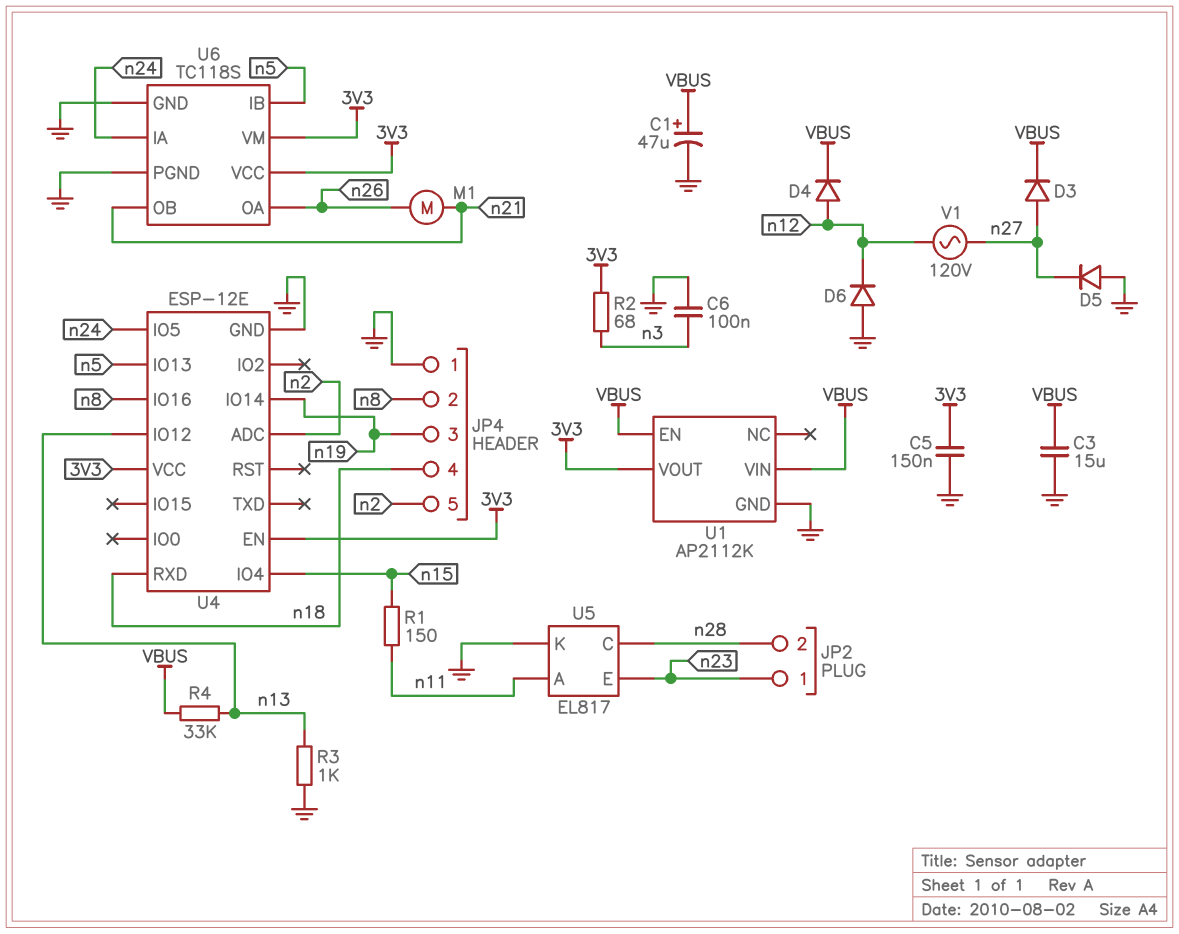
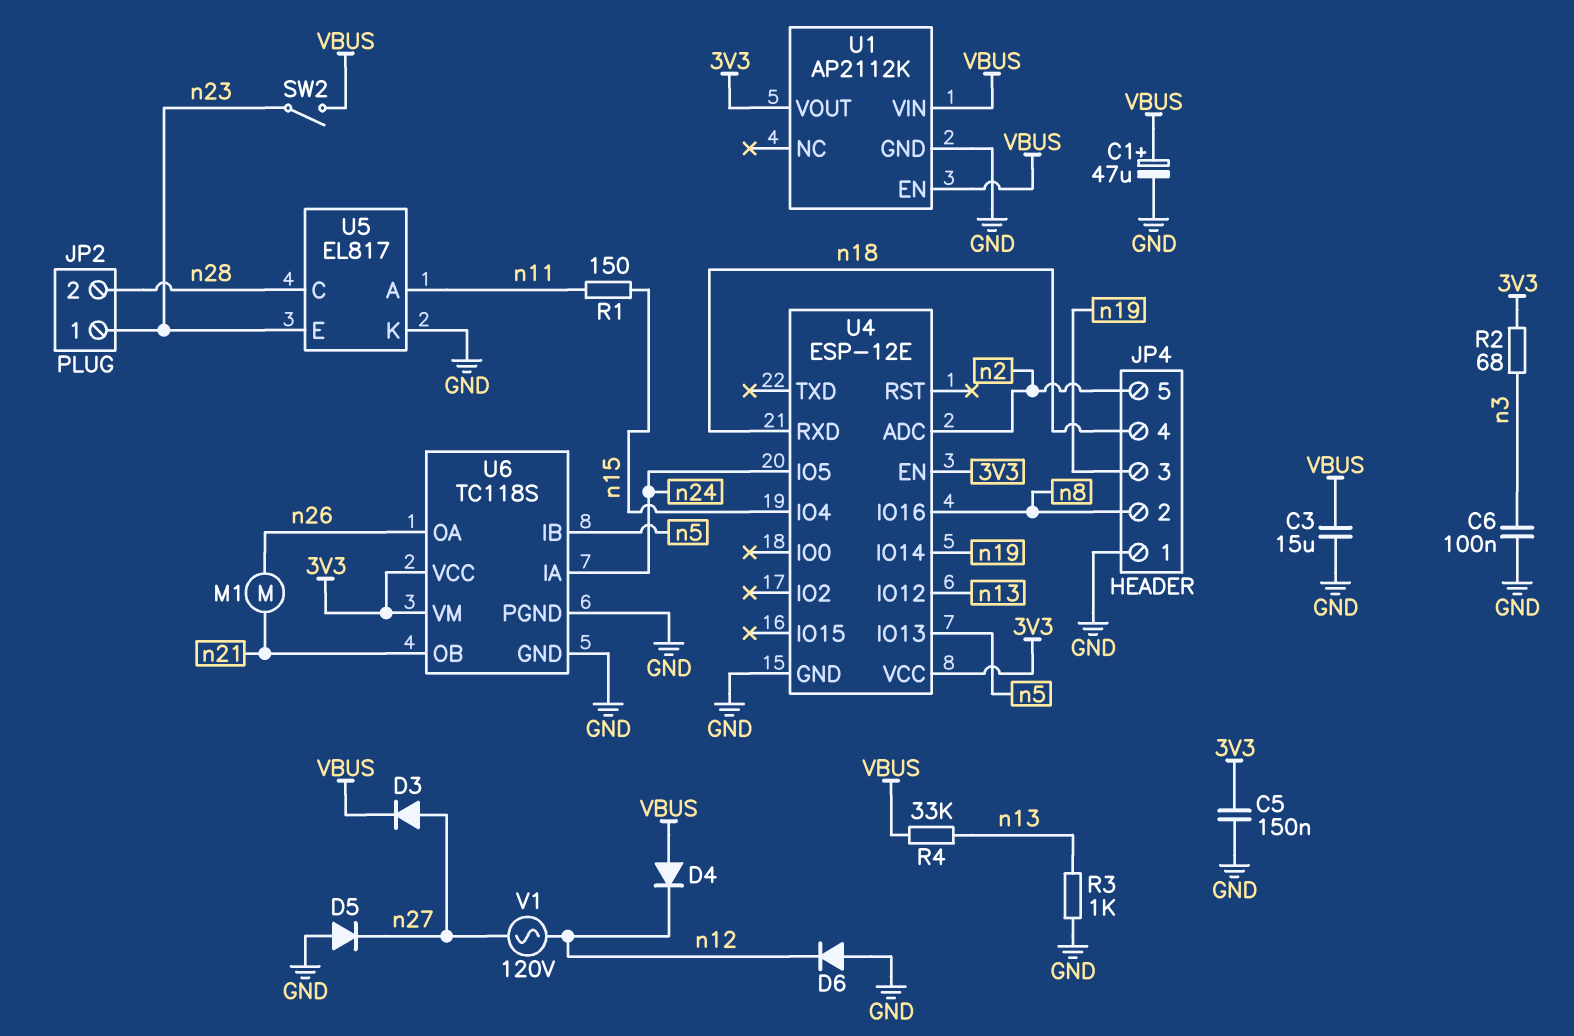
D4: diode (A n12, K VBUS) -> diode (A VBUS, K n12)
SW2: none -> switch (VBUS, n23)

